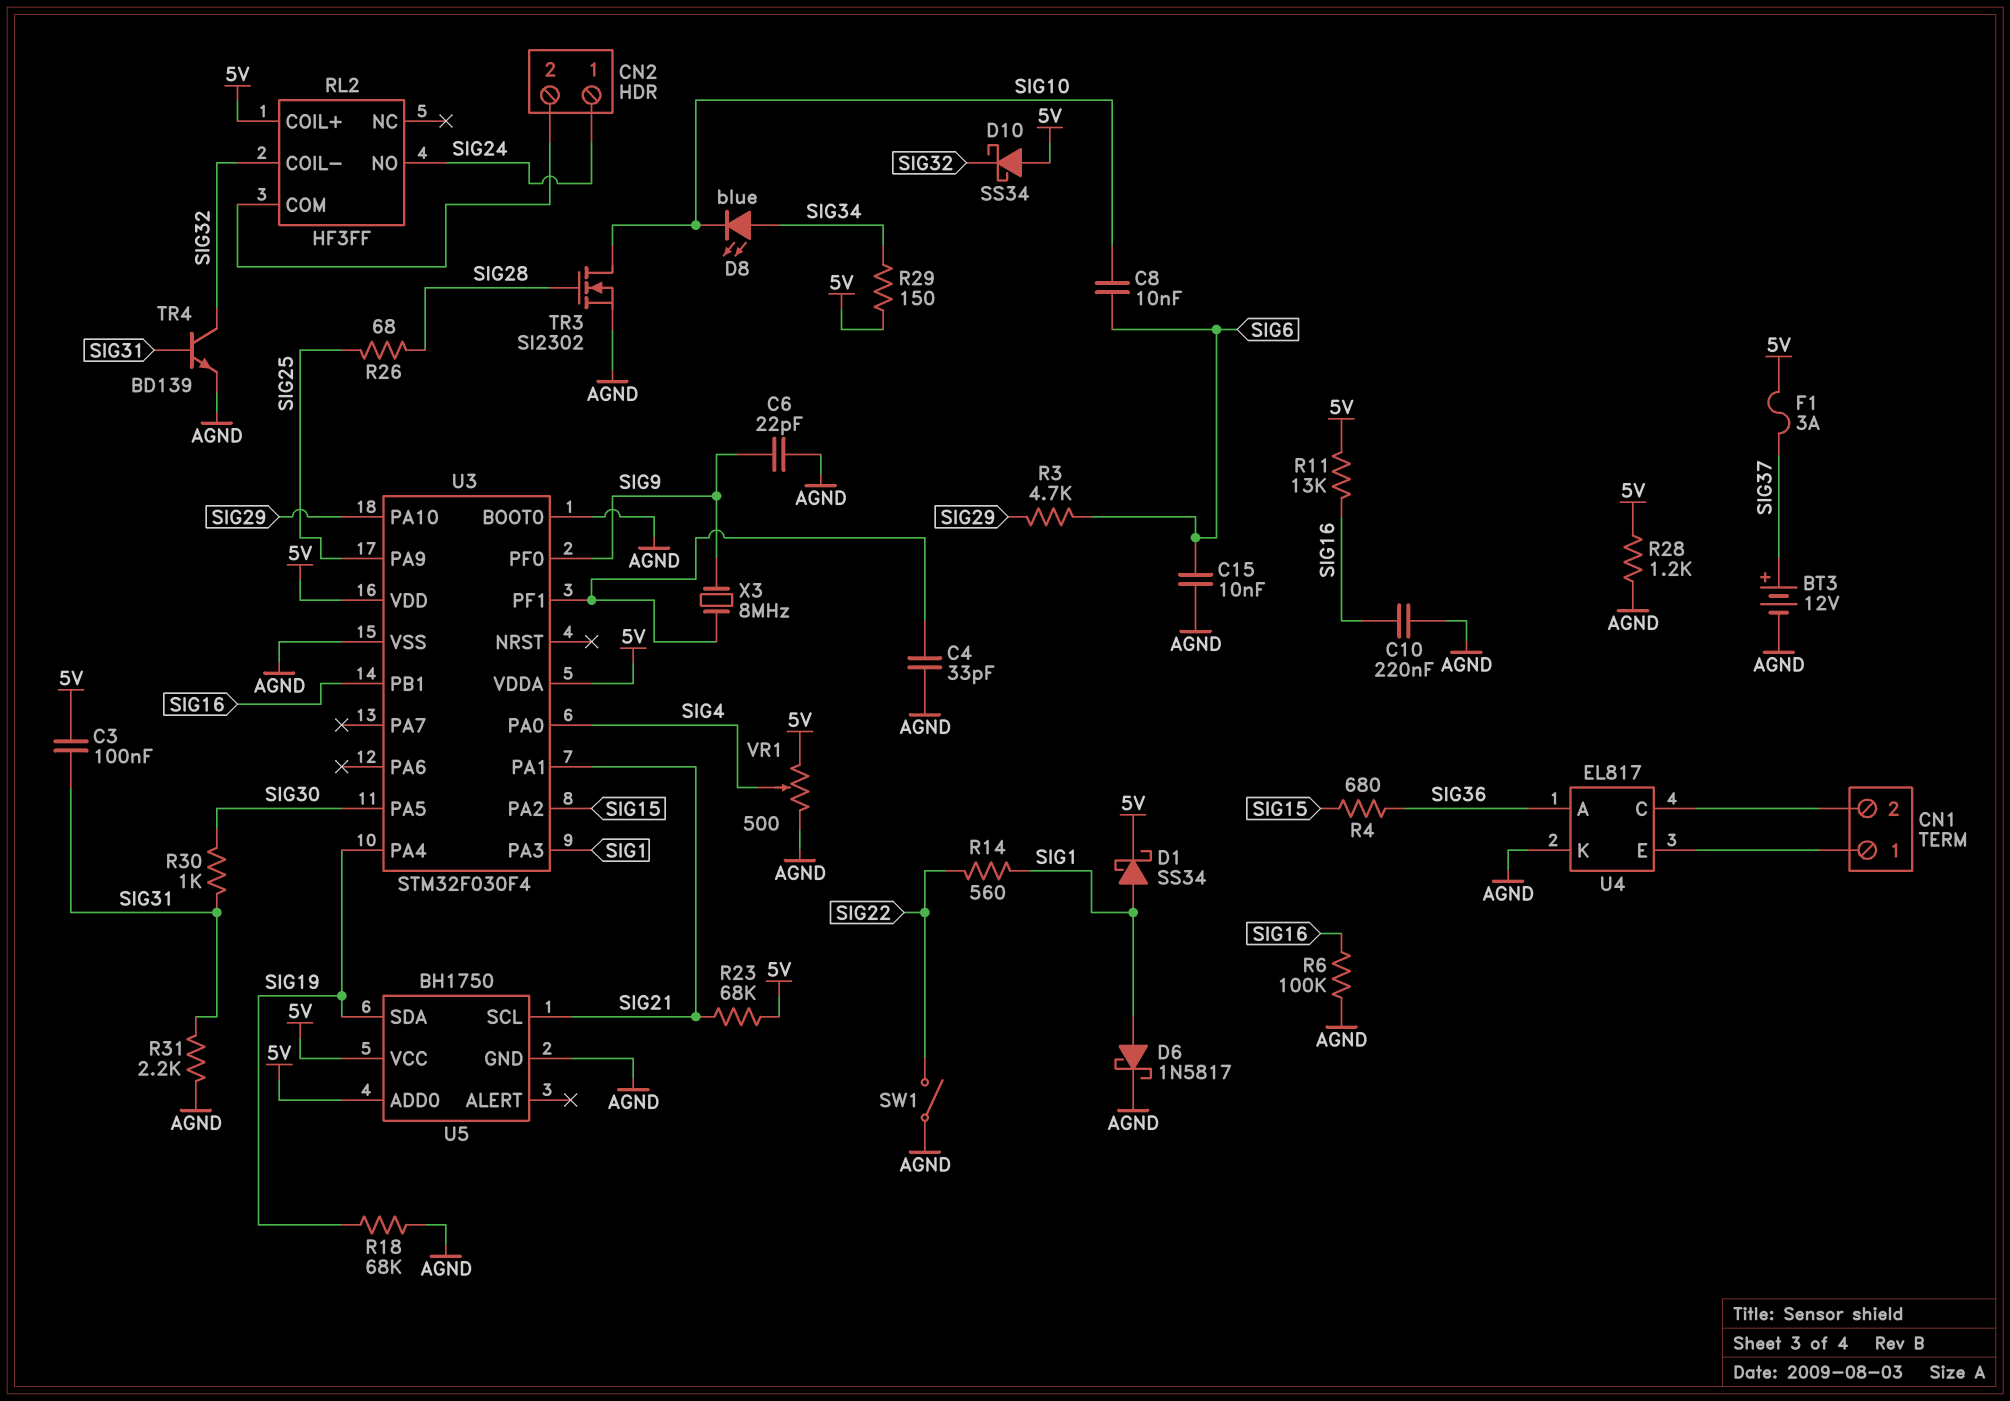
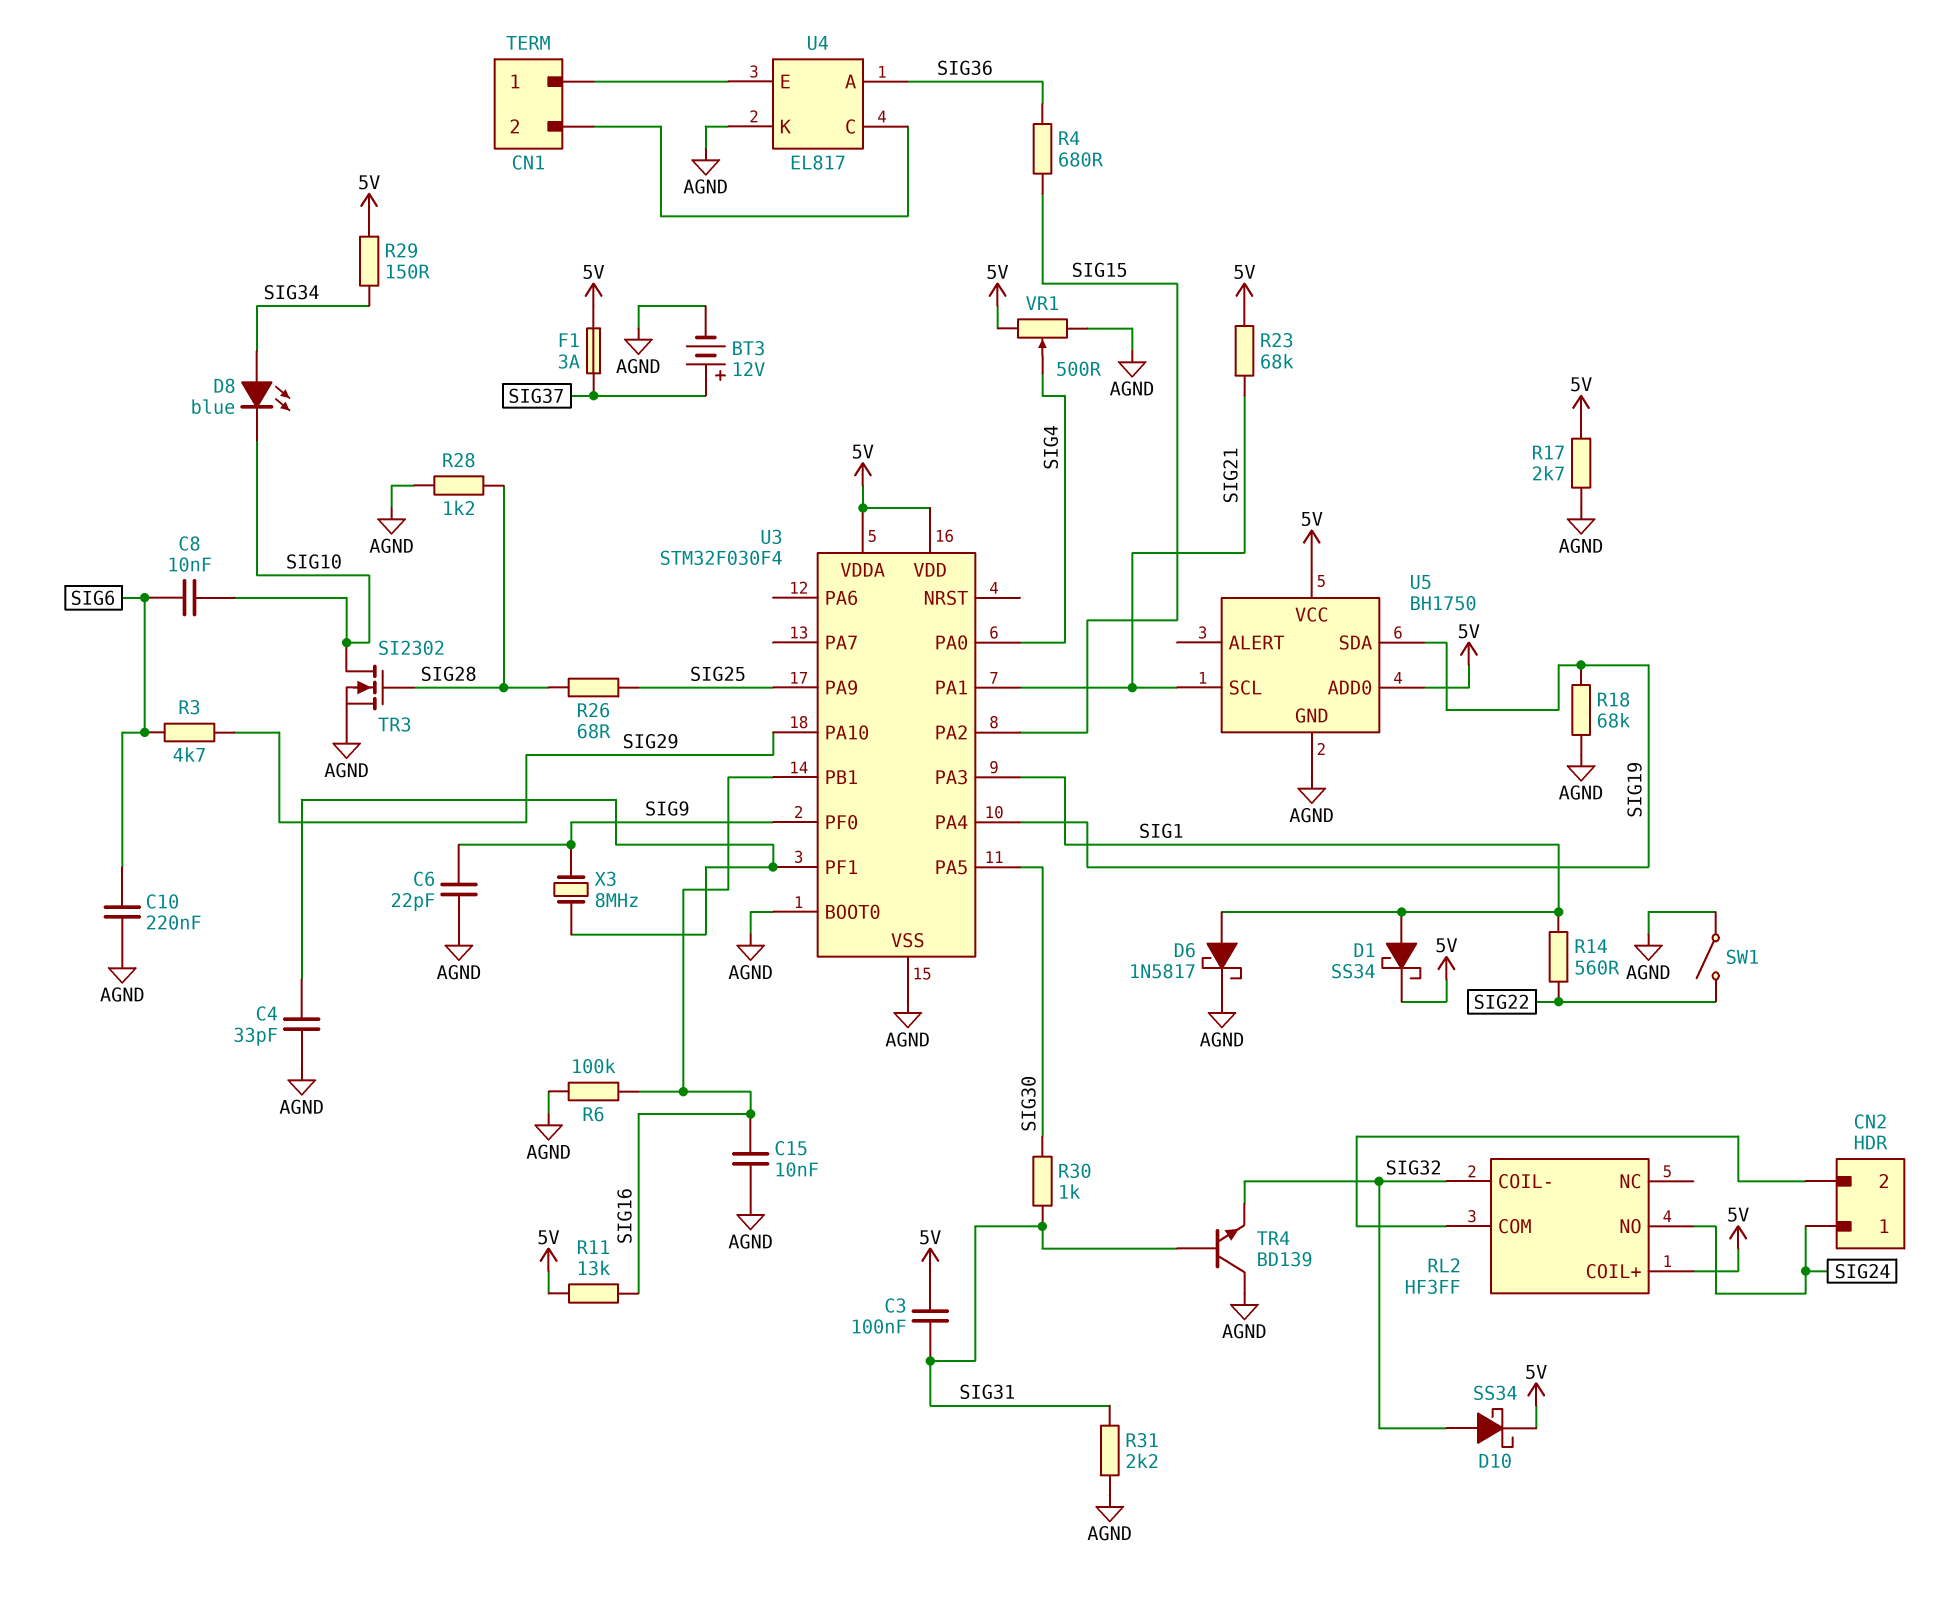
C10: 220nF (AGND, SIG16) -> 220nF (AGND, SIG6)
C15: 10nF (AGND, SIG6) -> 10nF (AGND, SIG16)
D10: schottky SS34 (A 5V, K SIG32) -> schottky SS34 (A SIG32, K 5V)
R17: none -> 2.7k (5V, AGND)
R28: 1.2k (5V, AGND) -> 1.2k (AGND, SIG28)
TR4: NPN BD139 (B SIG31, C SIG32, E AGND) -> NPN BD139 (B SIG31, C AGND, E SIG32)

